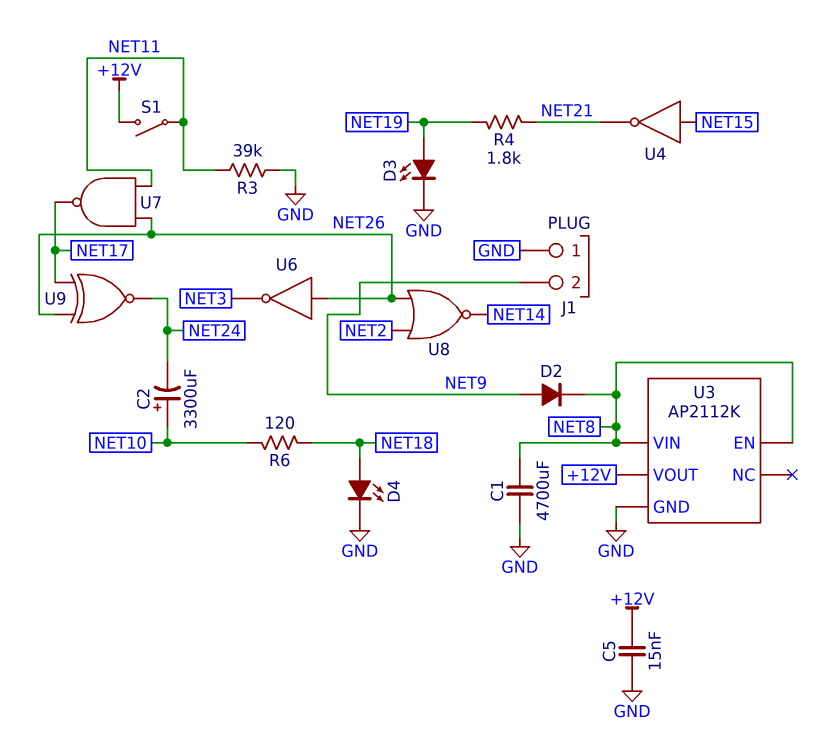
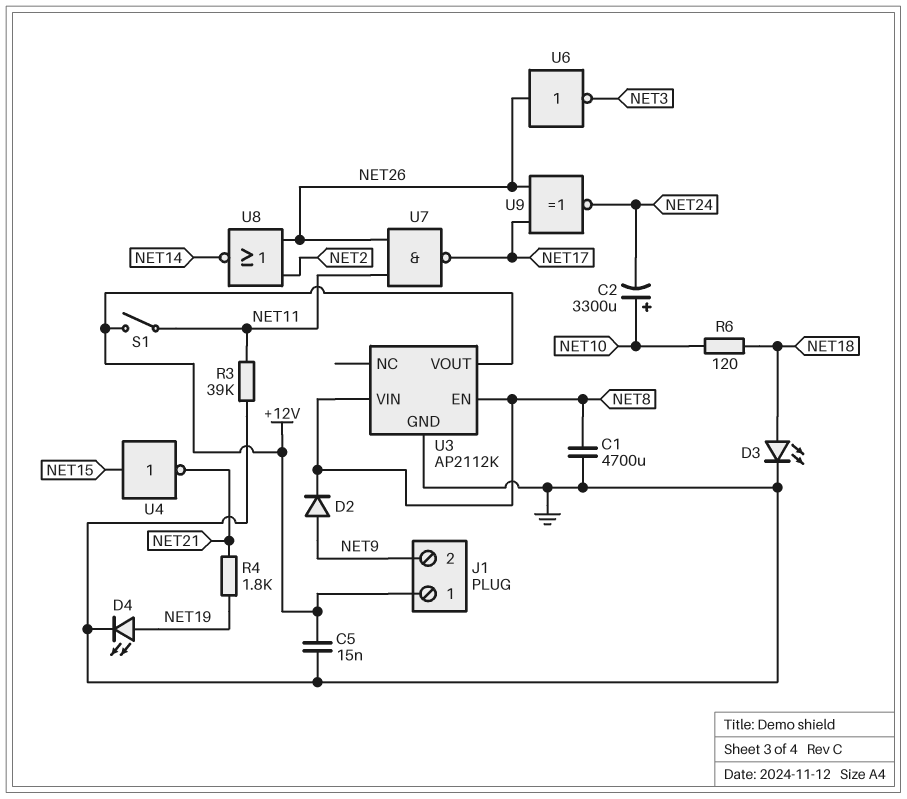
D3: LED (A NET19, K GND) -> LED (A NET18, K GND)
D4: LED (A NET18, K GND) -> LED (A NET19, K GND)
J1 pin 1: GND -> +12V

